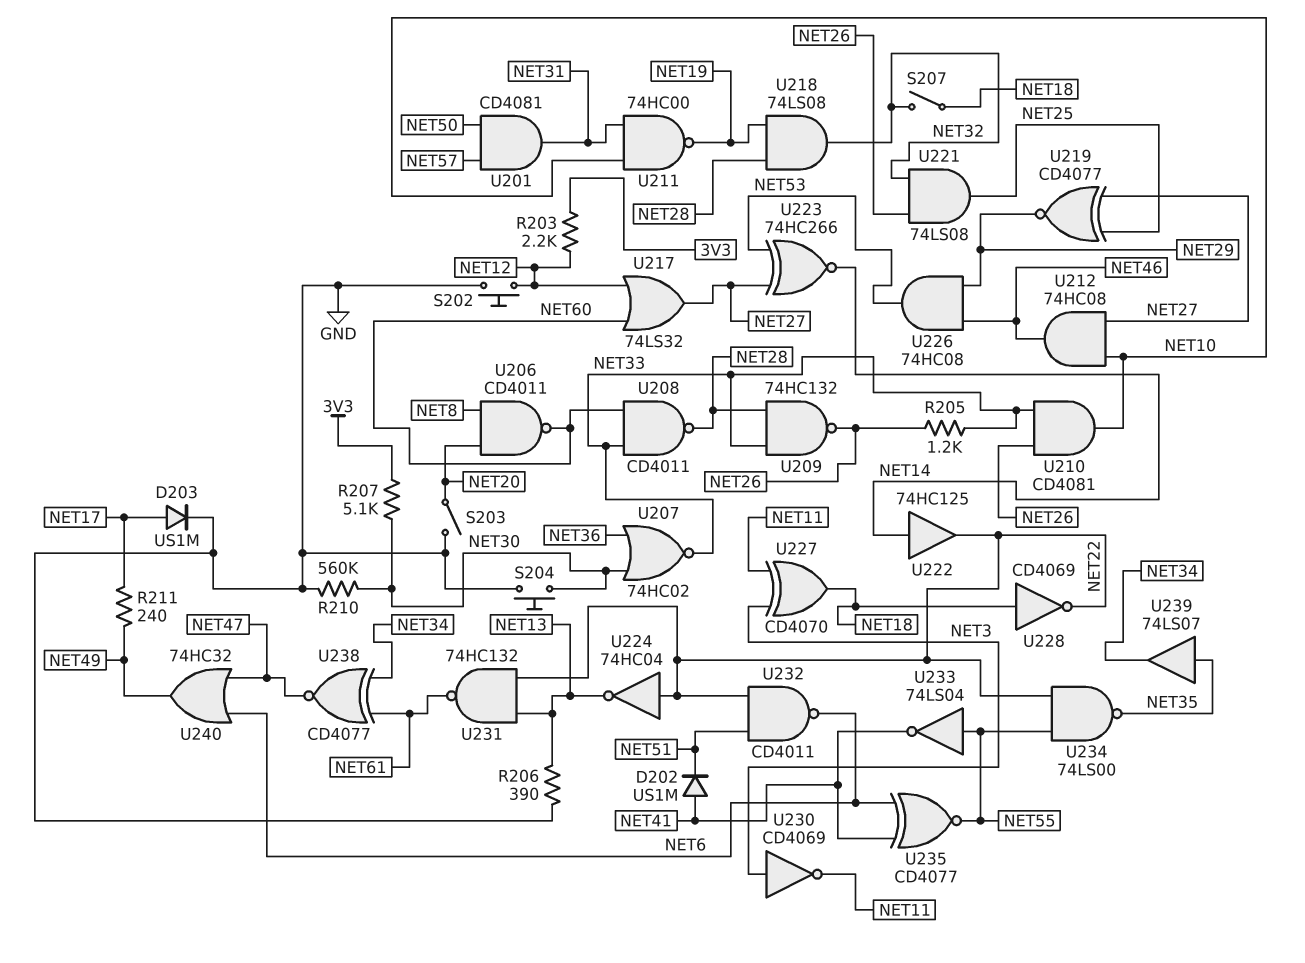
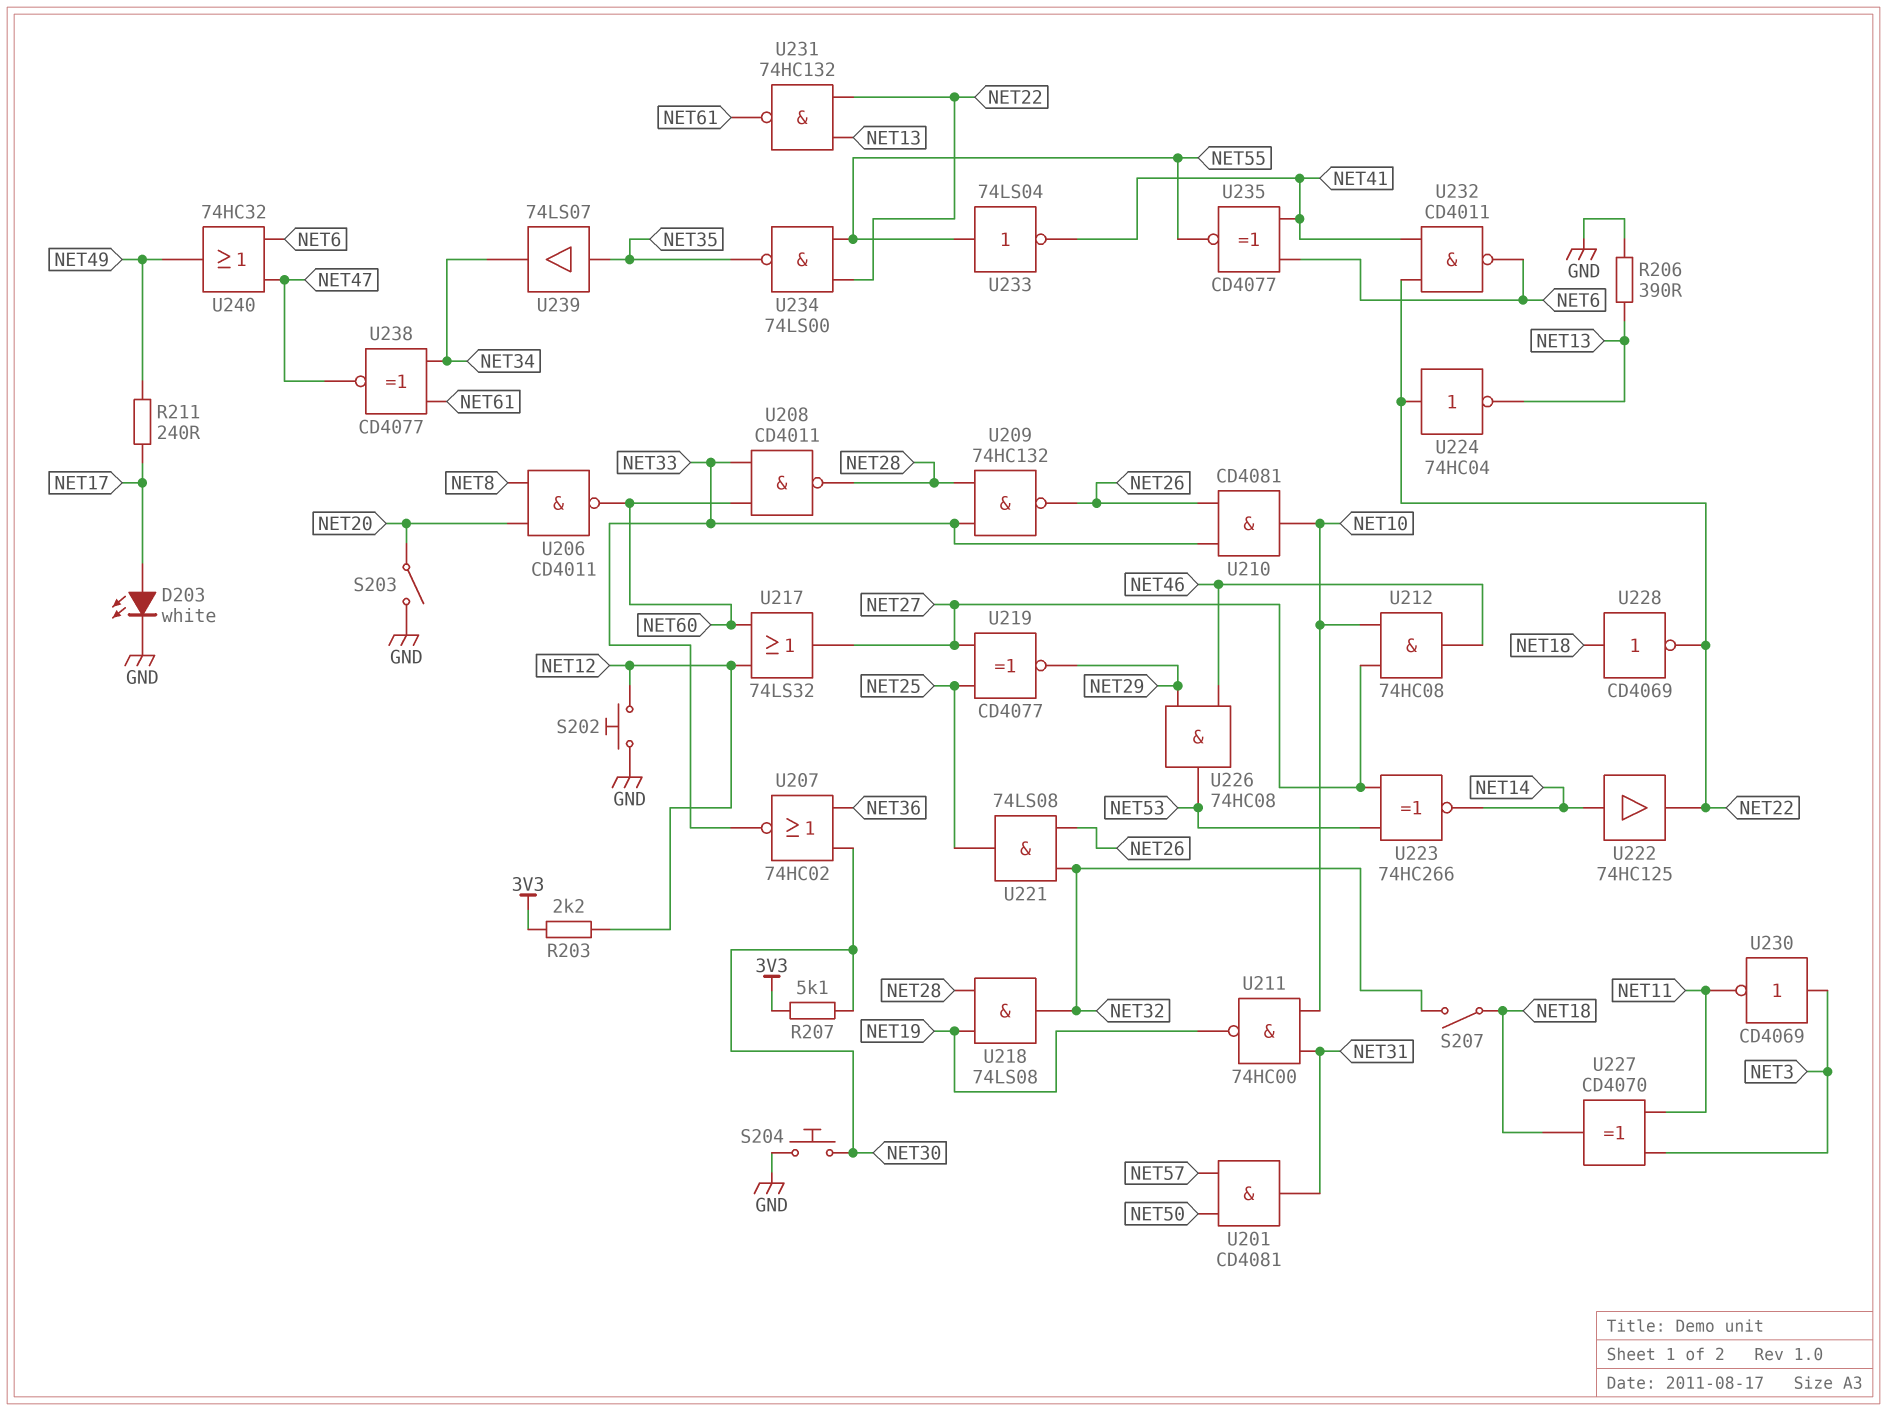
D202: diode US1M (A NET41, K NET51) -> none
D203: diode US1M (A NET17, K GND) -> LED white (A NET17, K GND)
R205: 1.2k (NET26, NET33) -> none
R210: 560k (GND, NET30) -> none
U232: NAND CD4011 (in NET22, in NET51, out NET6) -> NAND CD4011 (in NET22, in NET41, out NET6)

